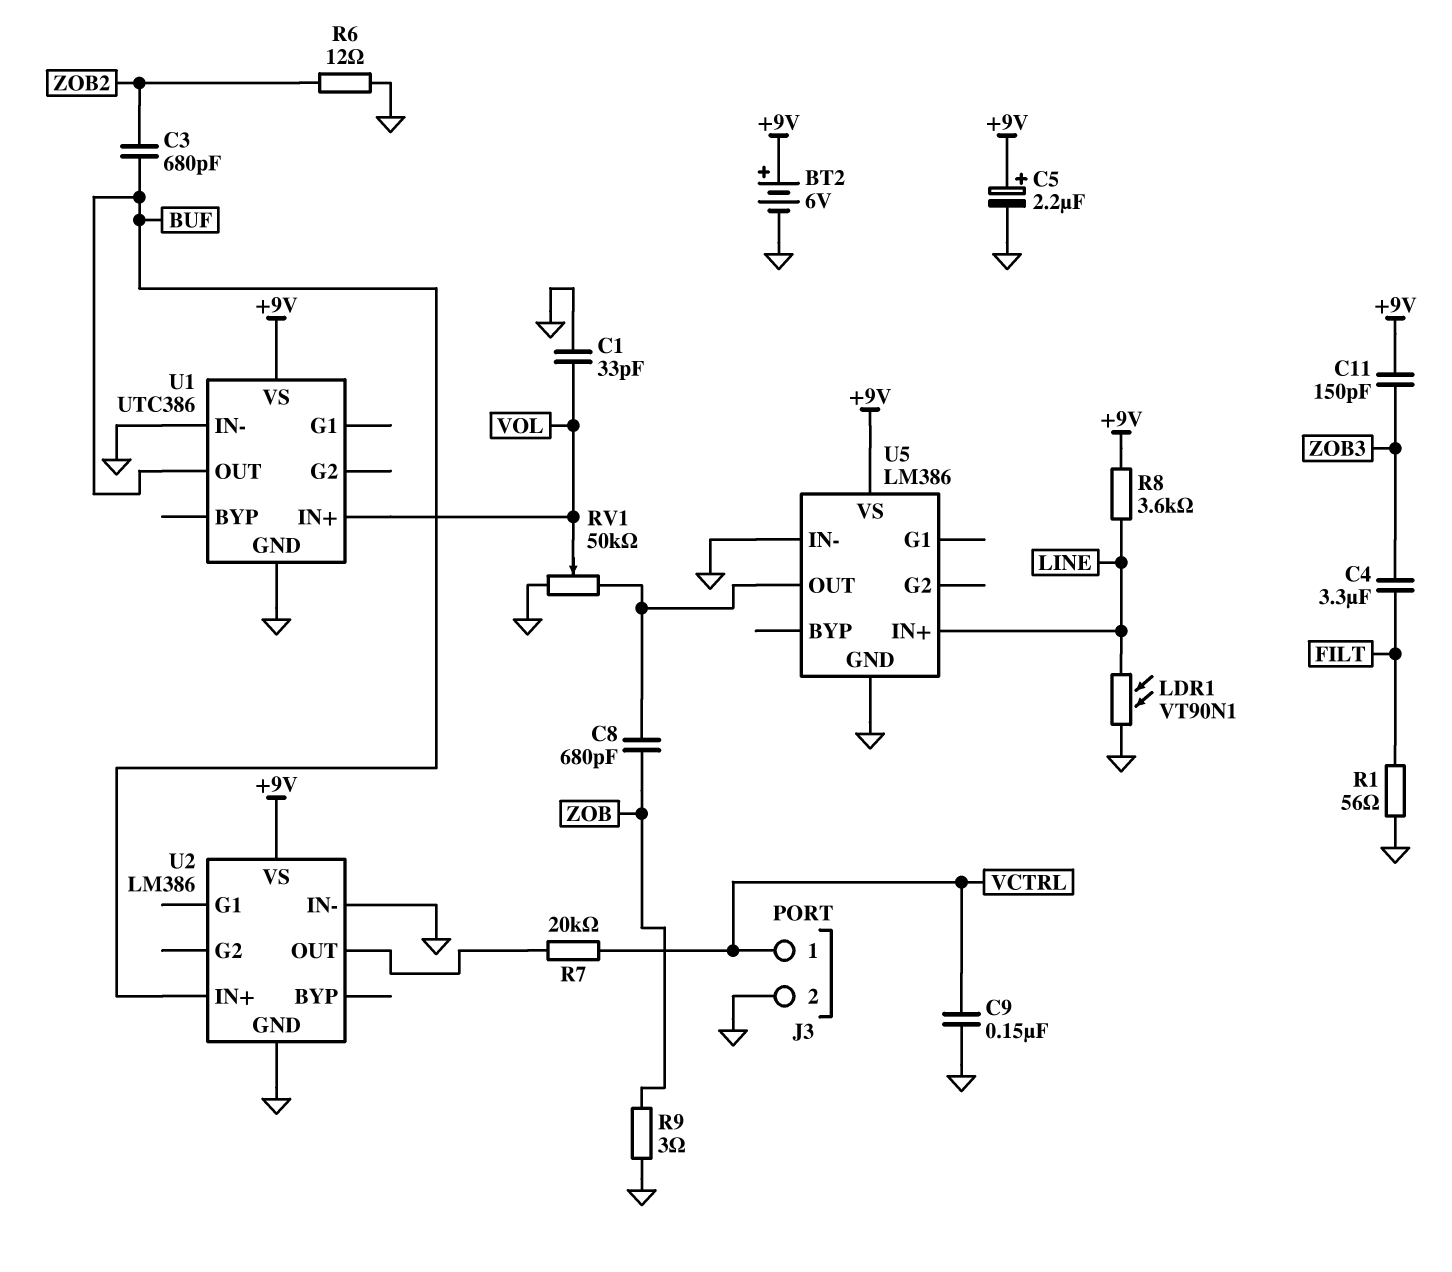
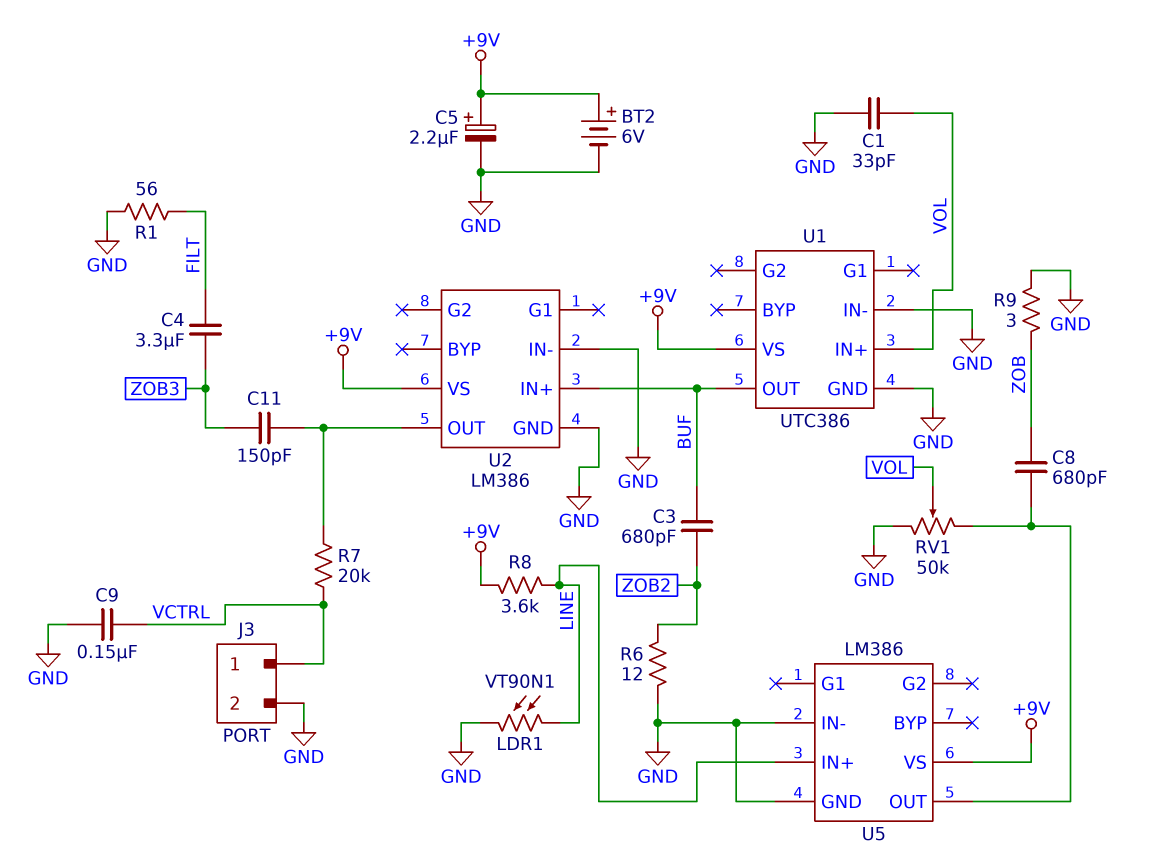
C11: 150pF (+9V, ZOB3) -> 150pF (U2/OUT, ZOB3)

